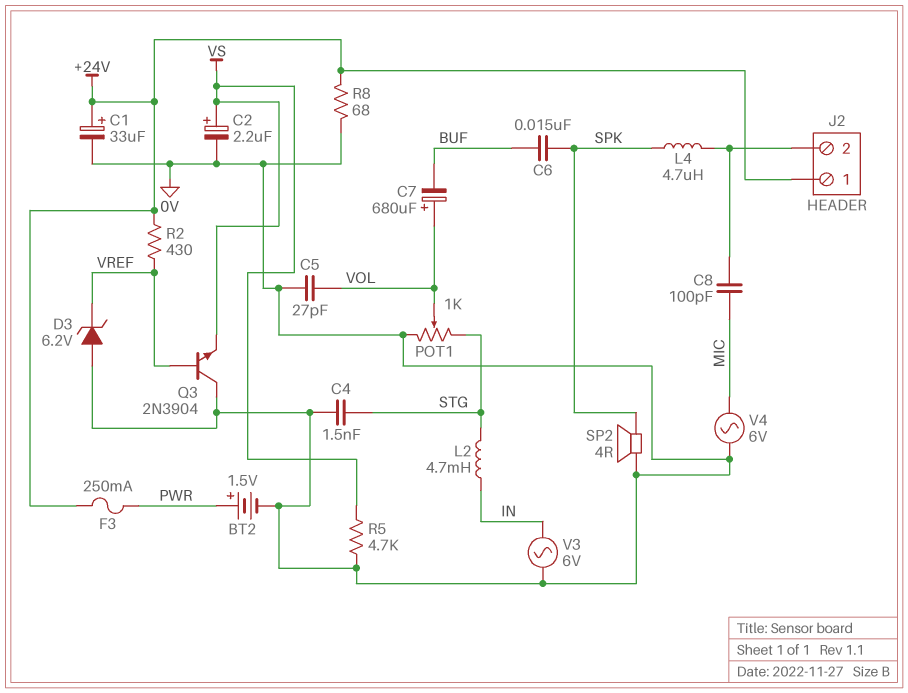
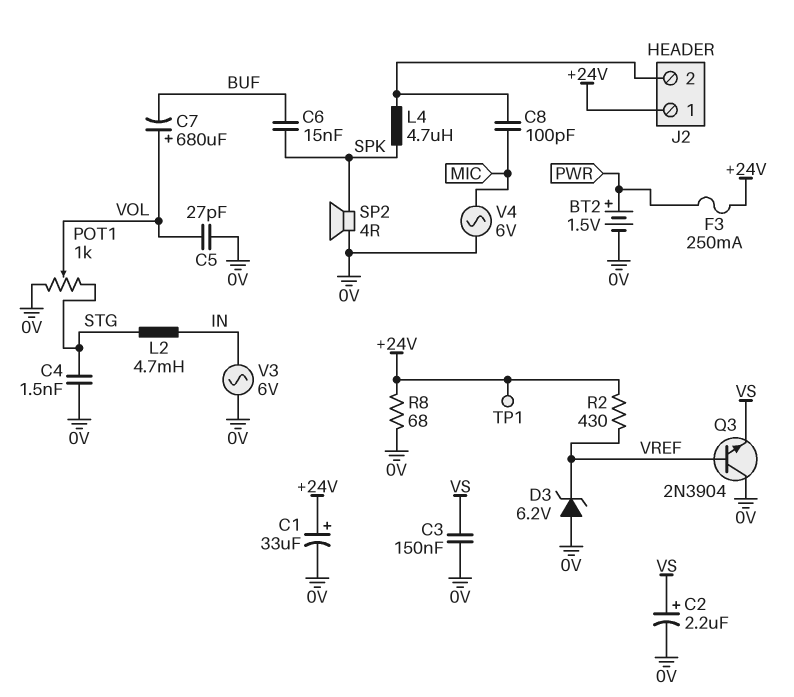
C3: none -> 150nF (0V, VS)
R5: 4.7k (0V, VS) -> none
TP1: none -> test point (+24V)

